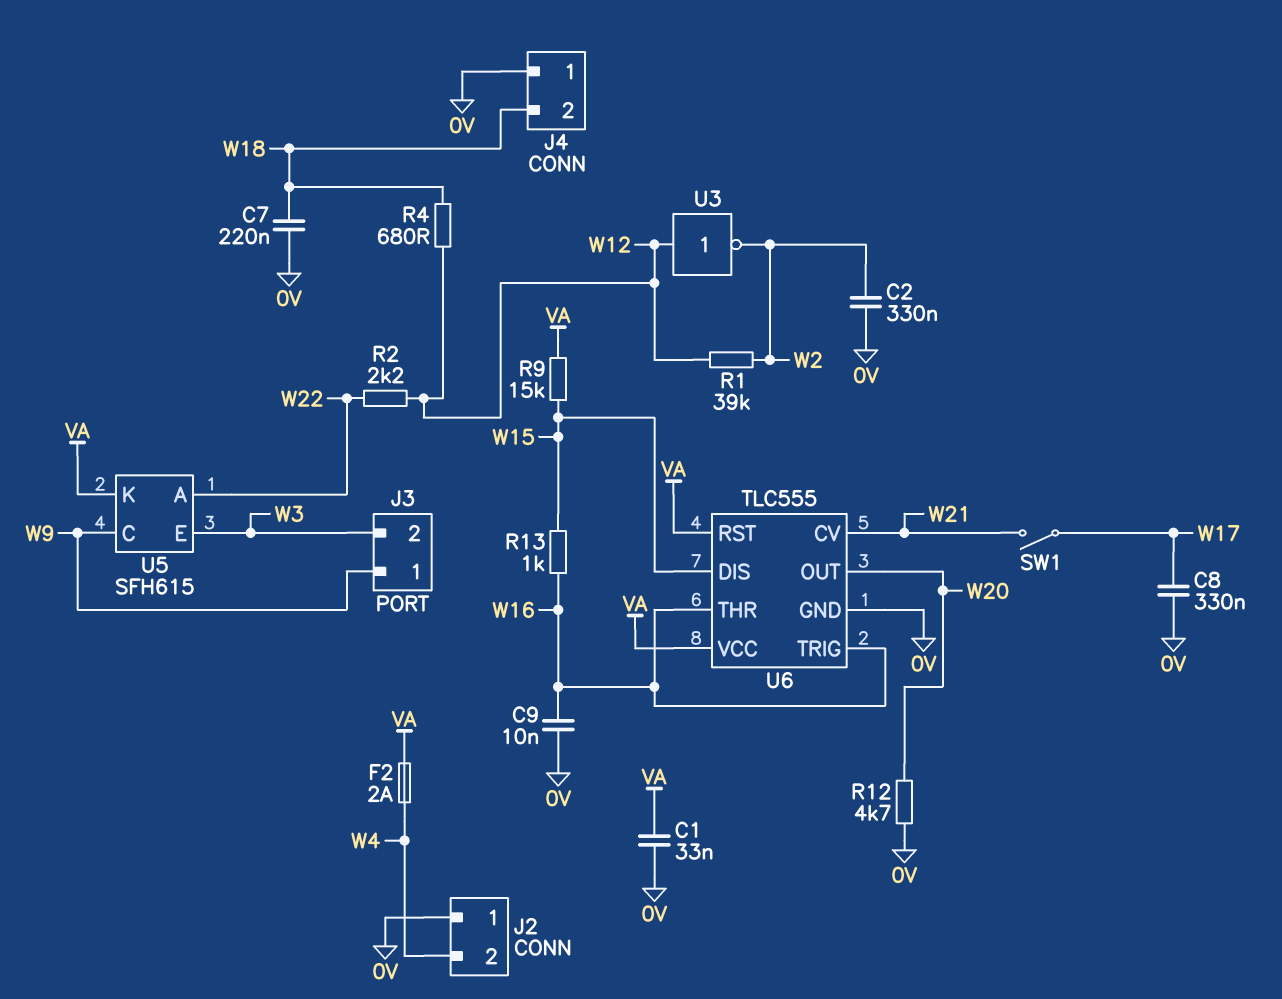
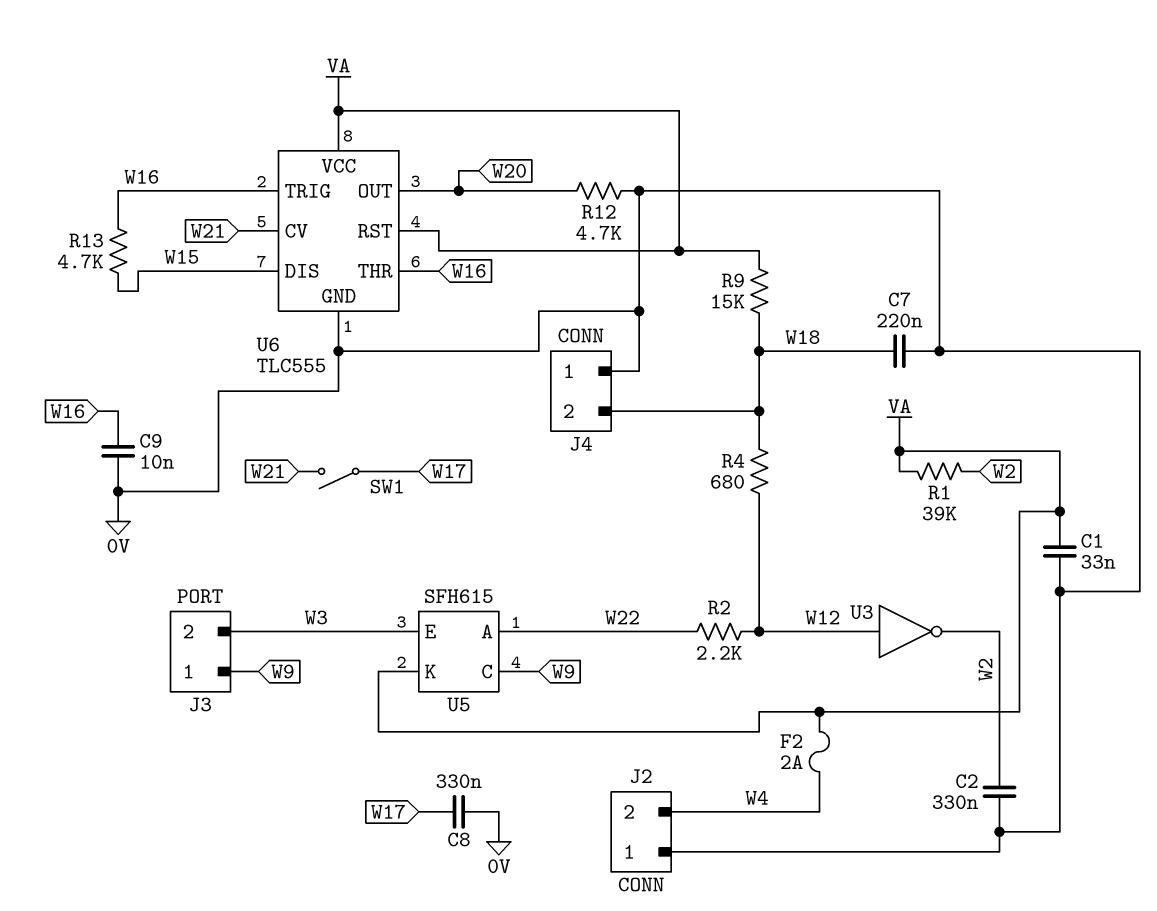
R1: 39k (W2, W12) -> 39k (VA, W2)
R9: 15k (VA, W15) -> 15k (VA, W18)
R13: 1k (W15, W16) -> 4.7k (W15, W16)

